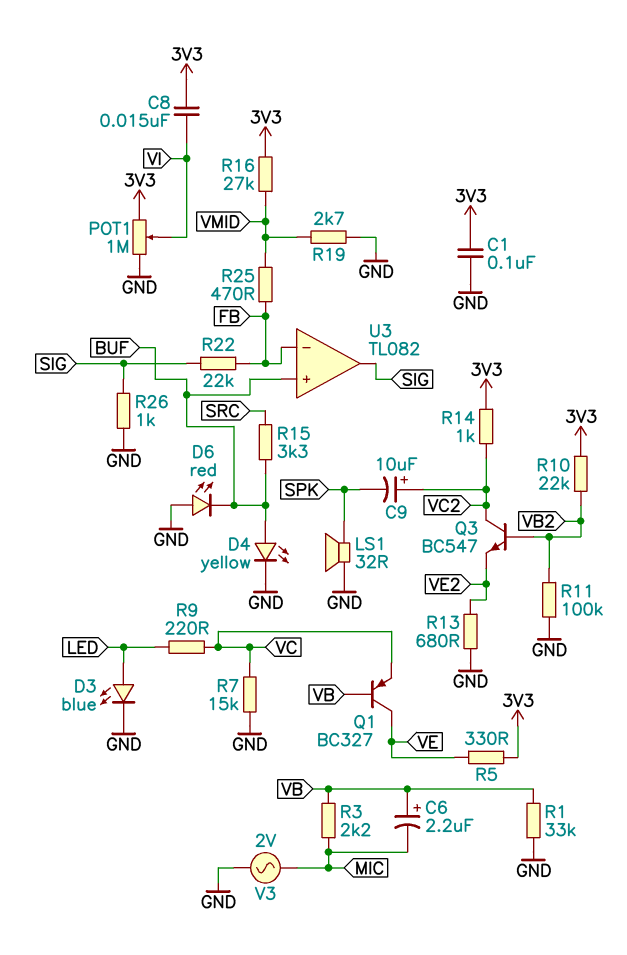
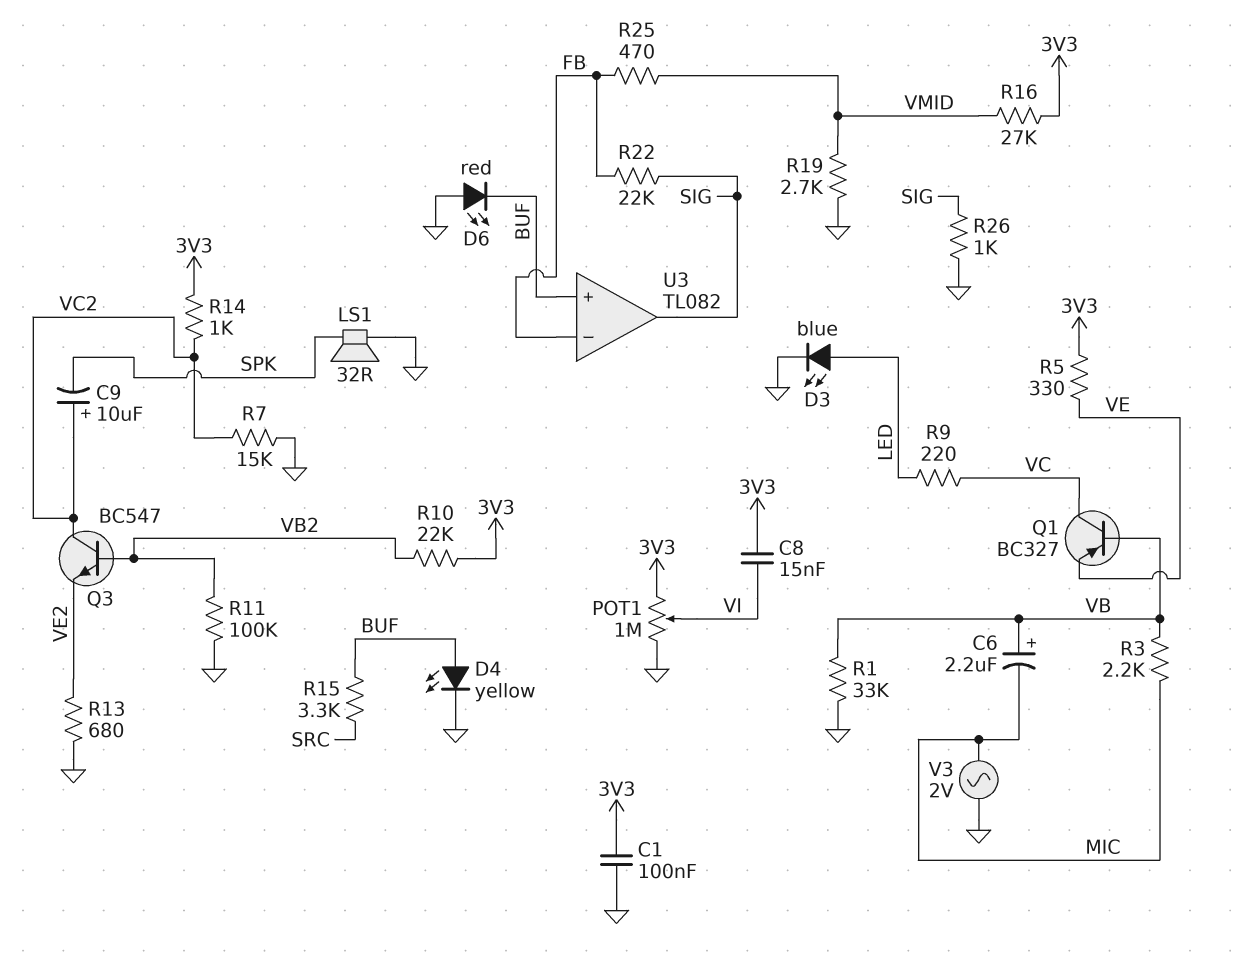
Q1: PNP BC327 (B VB, C VE, E VC) -> PNP BC327 (B VB, C VC, E VE)
R7: 15k (GND, VC) -> 15k (GND, VC2)

